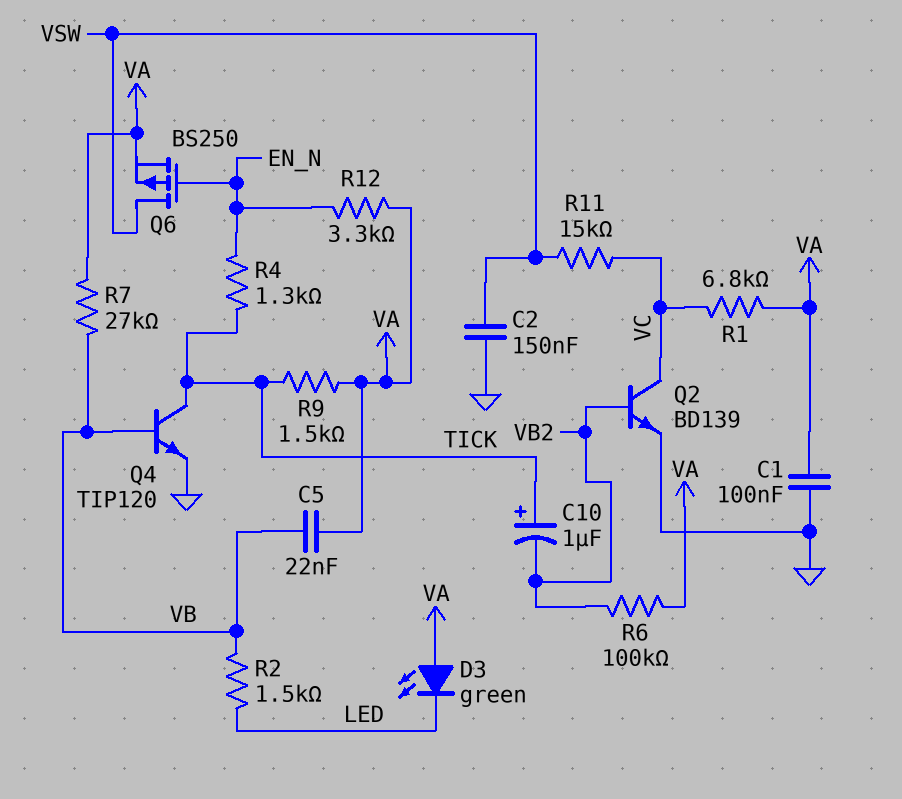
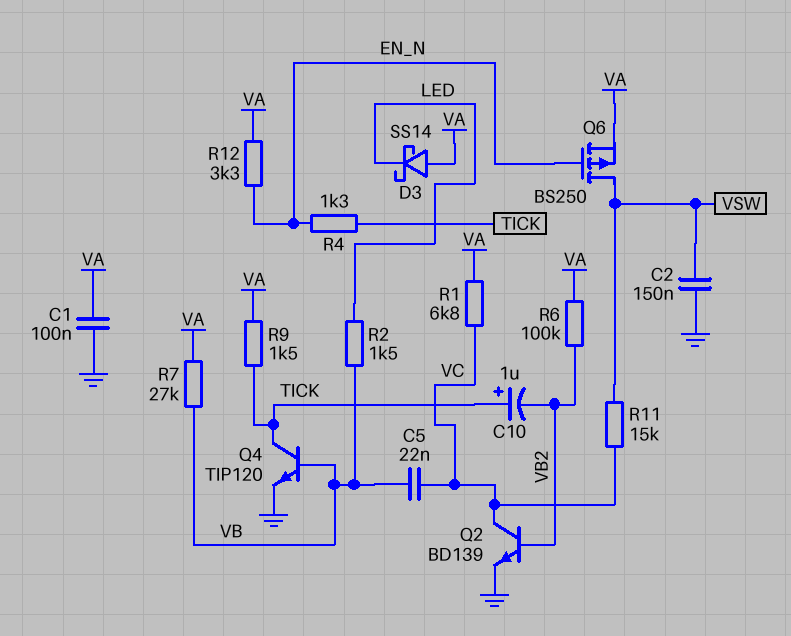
C5: 22nF (VA, VB) -> 22nF (VB, VC)
D3: LED green (A VA, K LED) -> schottky SS14 (A VA, K LED)

